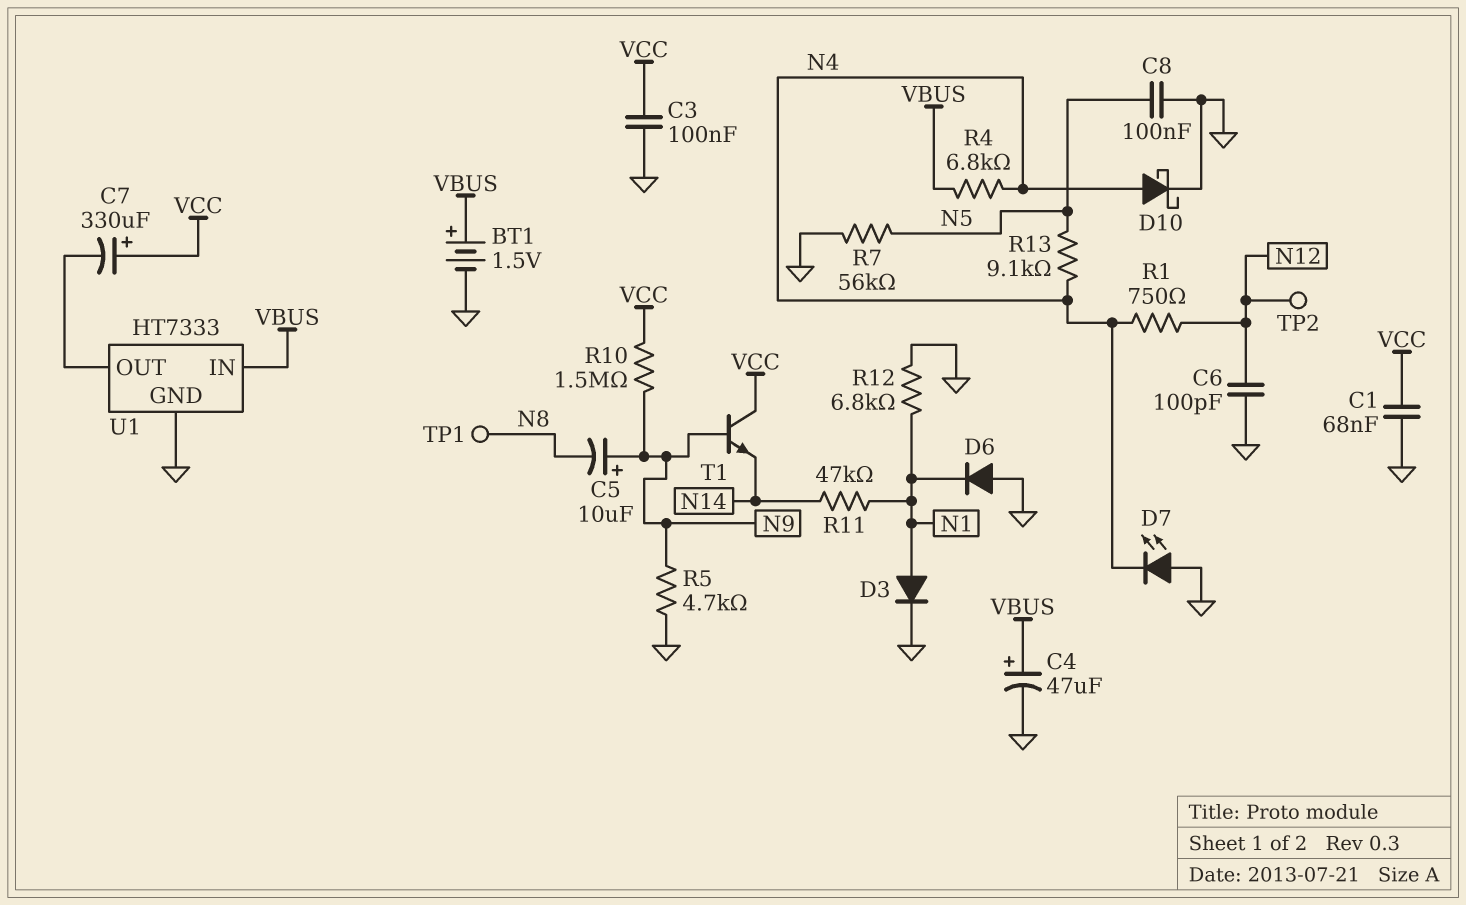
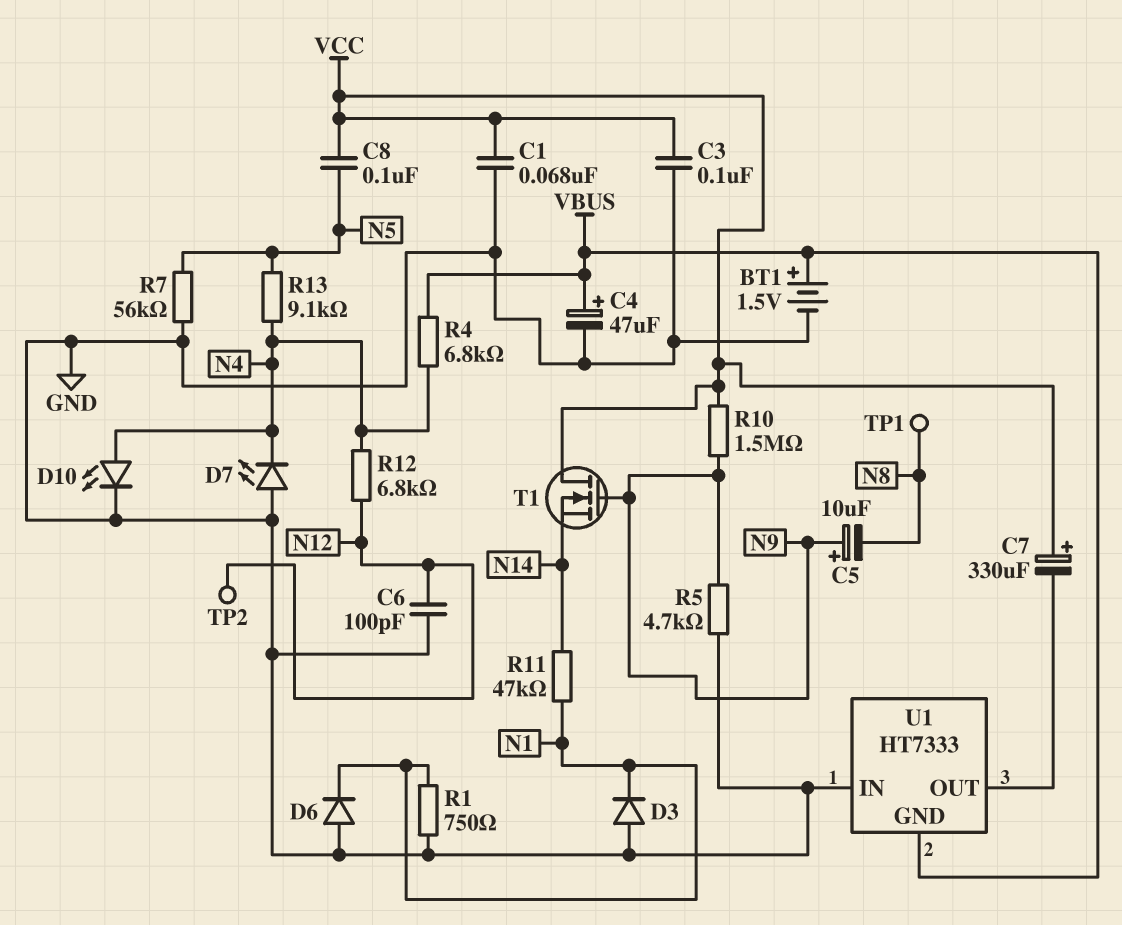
C8: 100nF (GND, N5) -> 100nF (N5, VCC)
D3: diode (A N1, K GND) -> diode (A GND, K N1)
D10: schottky (A N4, K GND) -> LED (A N4, K GND)
R1: 750 (N4, N12) -> 750 (GND, N1)
R12: 6.8k (GND, N1) -> 6.8k (N4, N12)
T1: NPN (B N9, C VCC, E N14) -> NMOS (G N9, D VCC, S N14)
U1 pin GND: GND -> VBUS
U1 pin IN: VBUS -> GND

